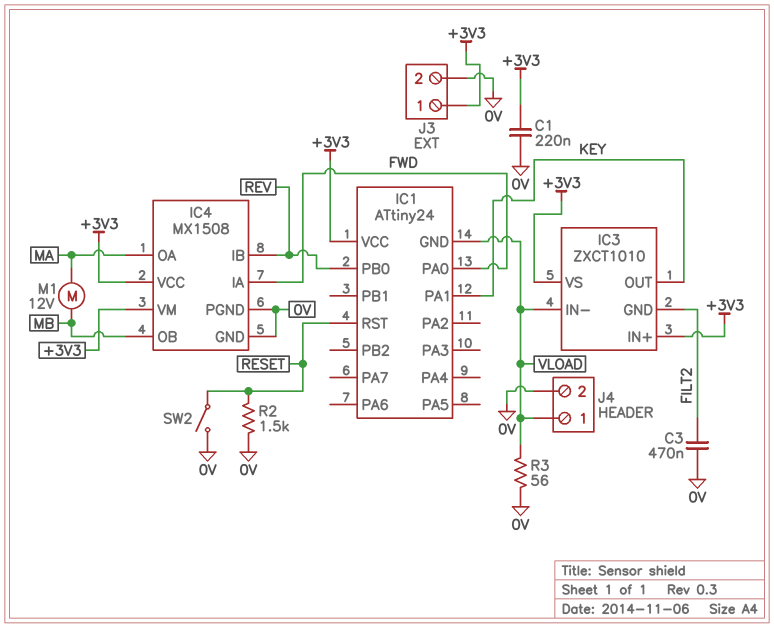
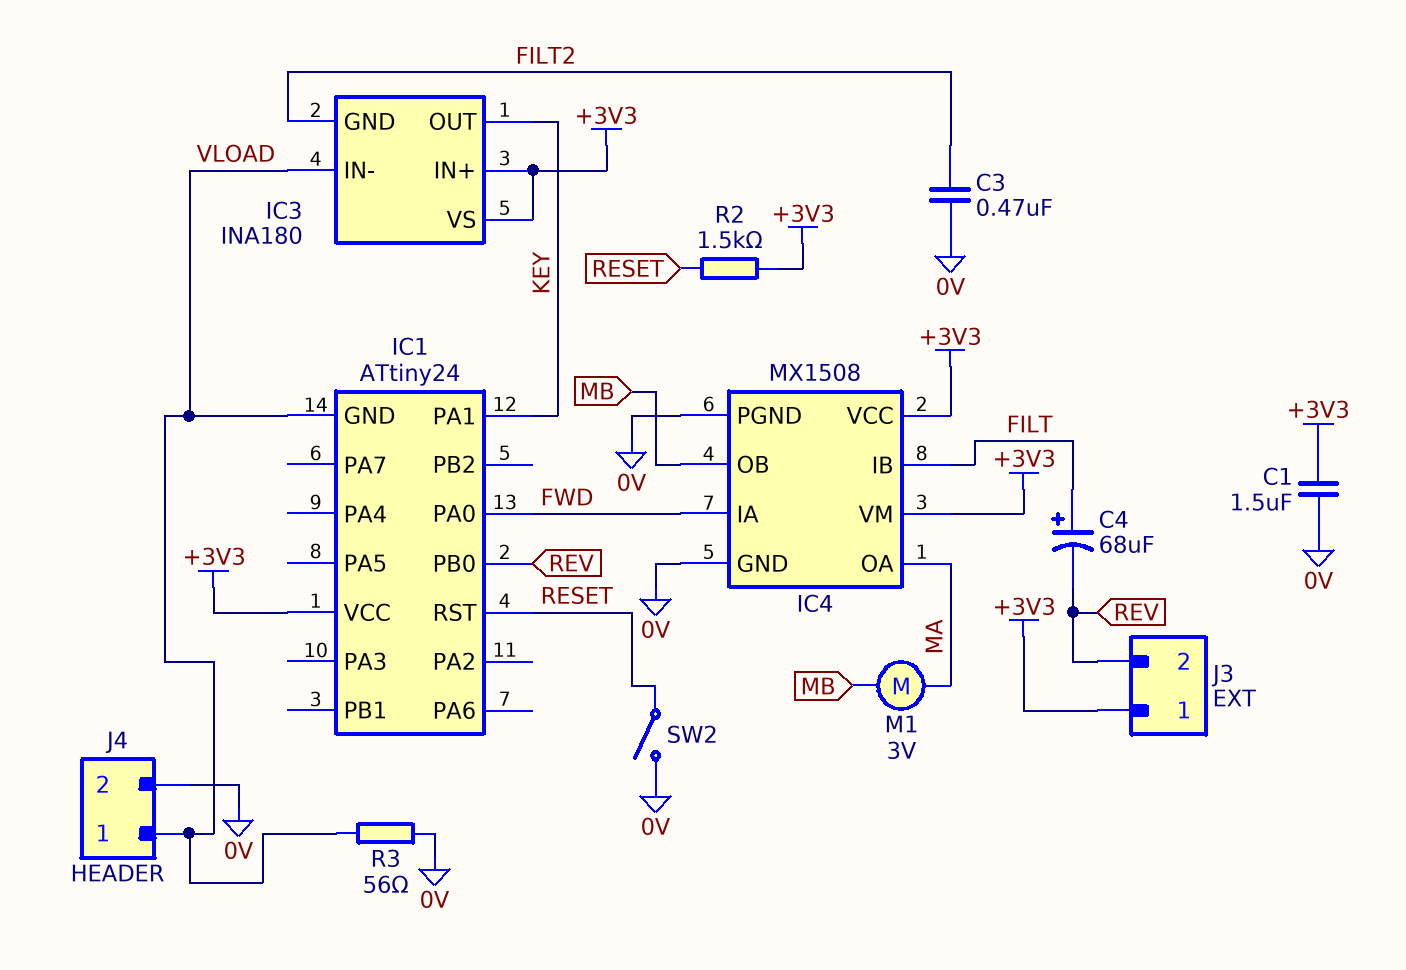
C1: 220nF (+3V3, 0V) -> 1.5uF (+3V3, 0V)
C4: none -> 68uF (plus FILT, minus REV)
IC3: ZXCT1010 -> INA180
IC4 pin IB: REV -> FILT
J3 pin 2: 0V -> REV
M1: motor 12V (MA, MB) -> motor 3V (MA, MB)
R2: 1.5k (0V, RESET) -> 1.5k (+3V3, RESET)

